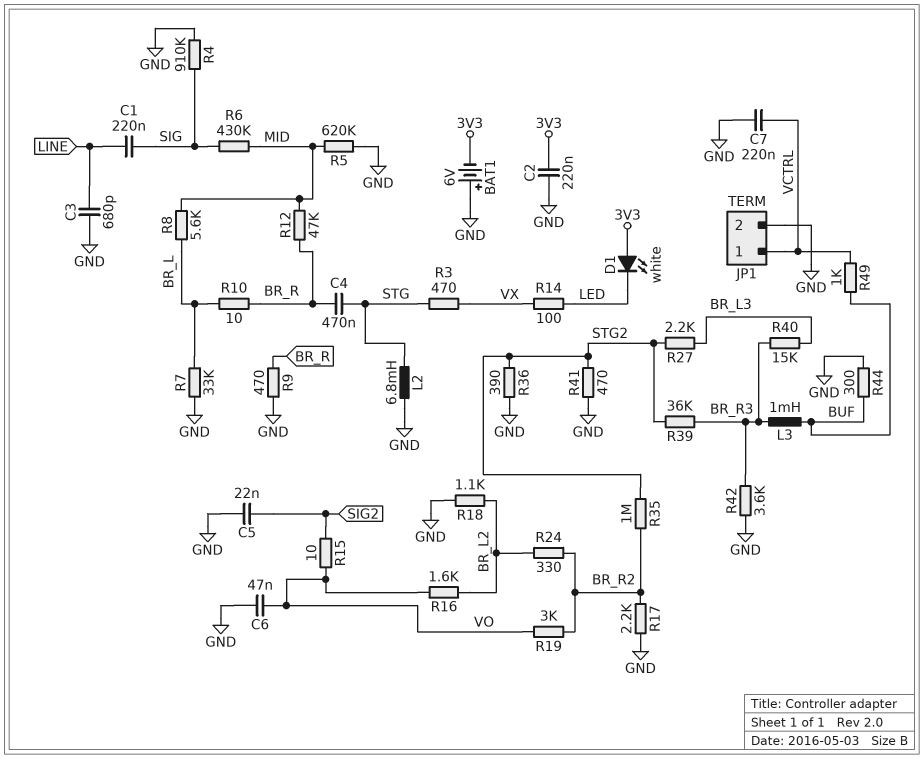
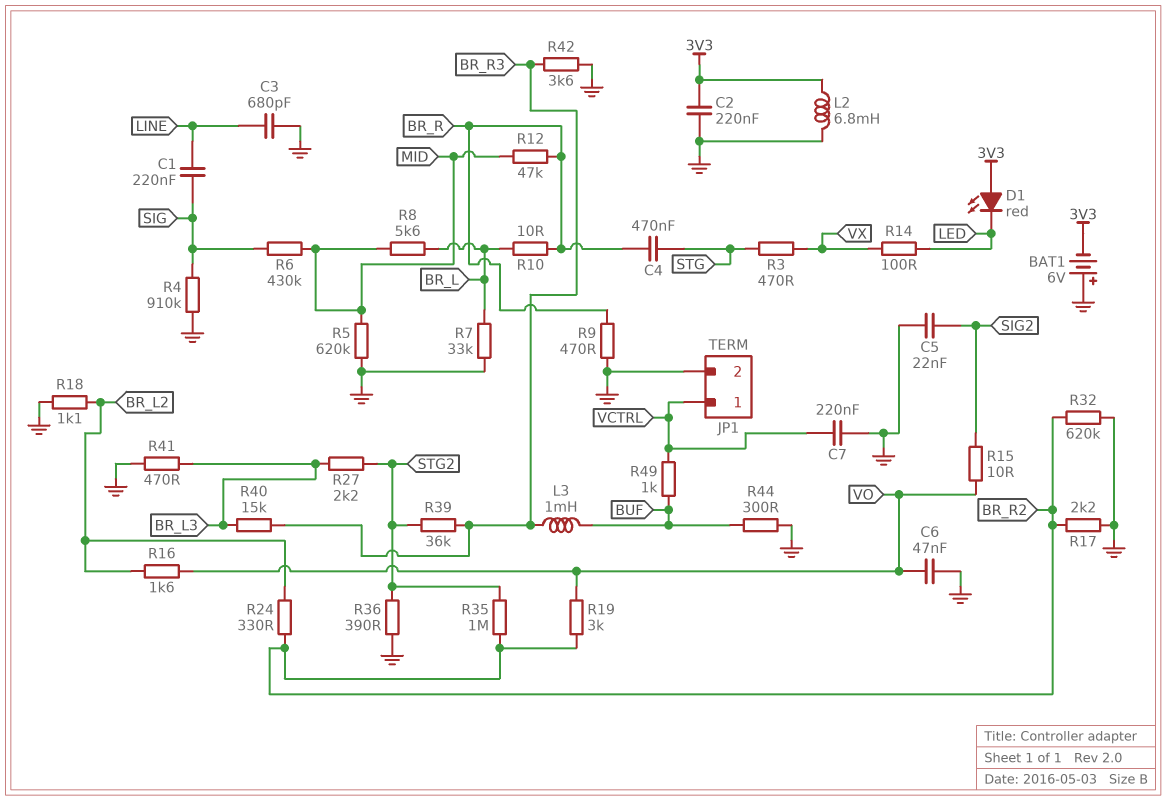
D1: LED white (A 3V3, K LED) -> LED red (A 3V3, K LED)
L2: 6.8mH (GND, STG) -> 6.8mH (3V3, GND)
R32: none -> 620k (BR_R2, GND)
R41: 470 (GND, STG2) -> 470 (BR_L3, GND)

